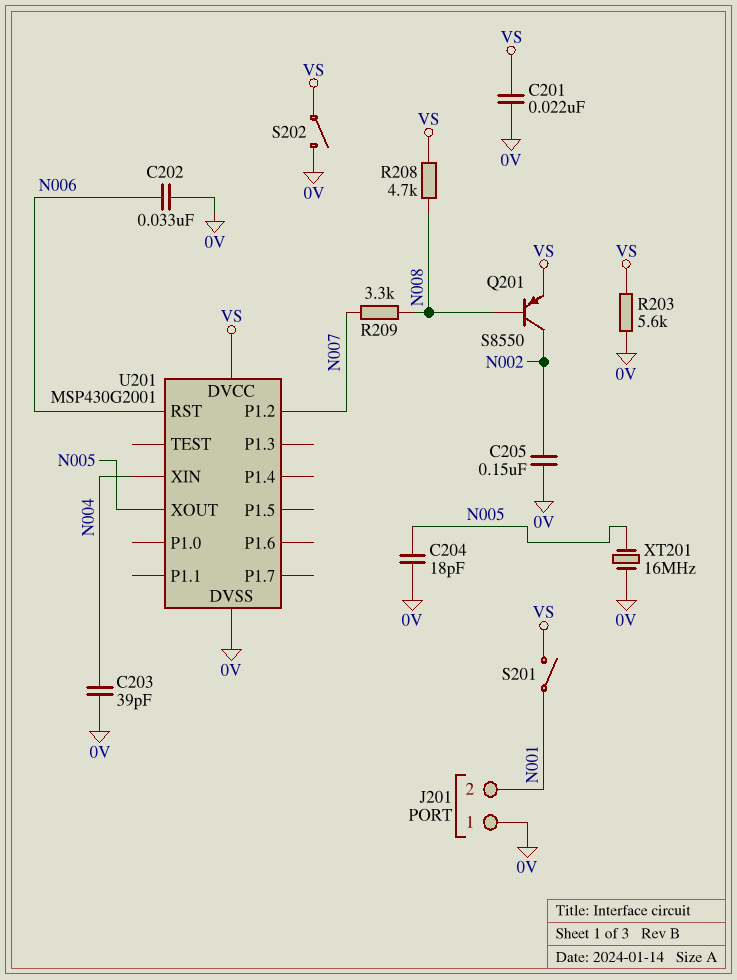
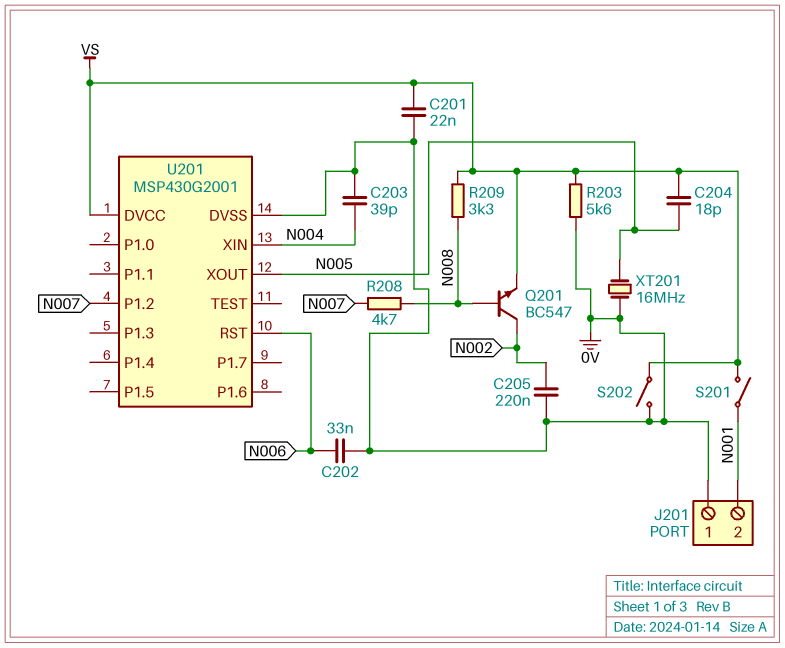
C204: 18pF (0V, N005) -> 18pF (N005, VS)
C205: 150nF (0V, N002) -> 220nF (0V, N002)
Q201: PNP S8550 (B N008, C N002, E VS) -> NPN BC547 (B N008, C N002, E VS)
R208: 4.7k (N008, VS) -> 4.7k (N007, N008)
R209: 3.3k (N007, N008) -> 3.3k (N008, VS)

